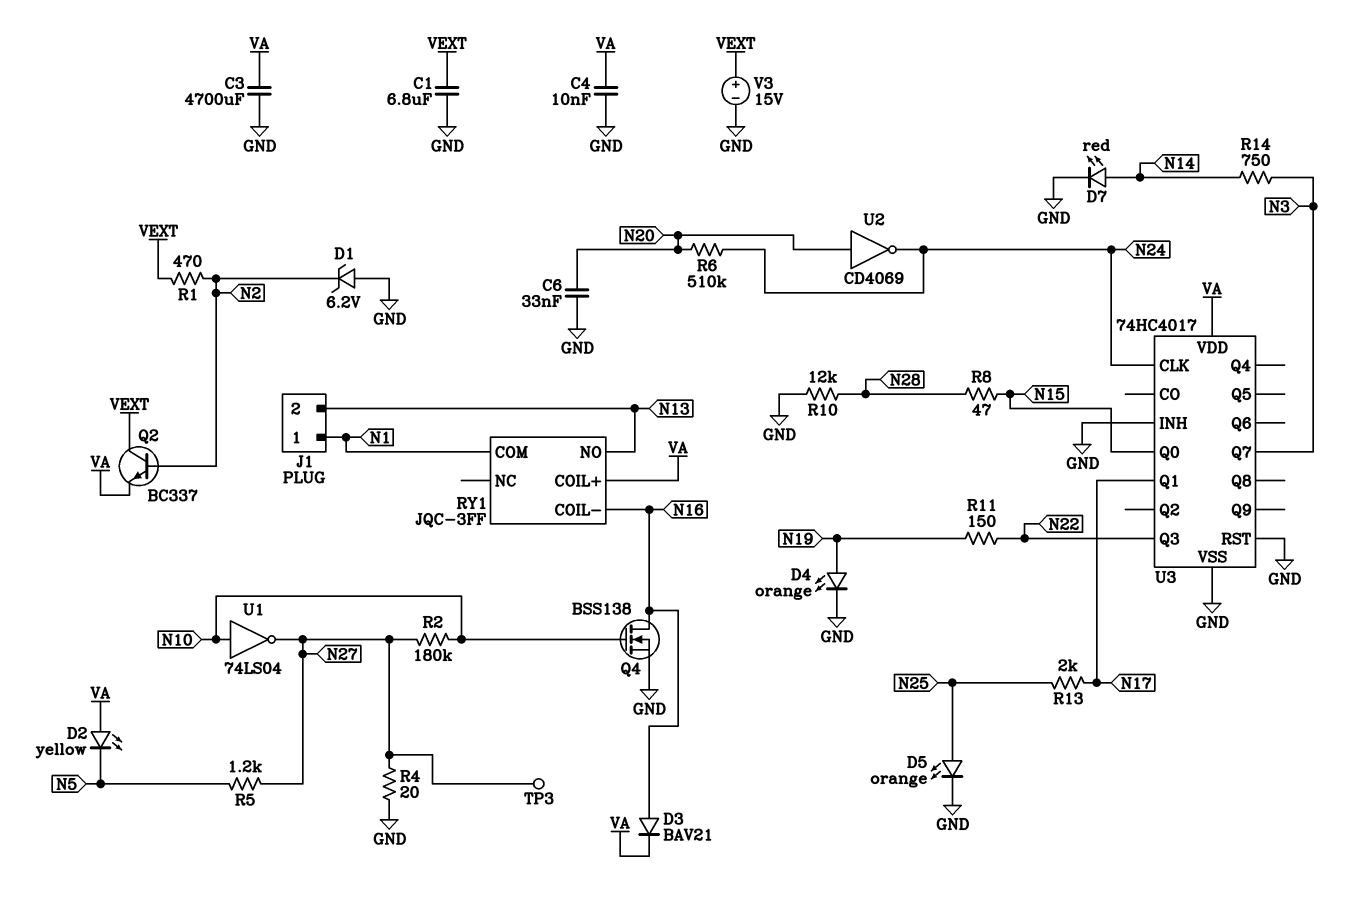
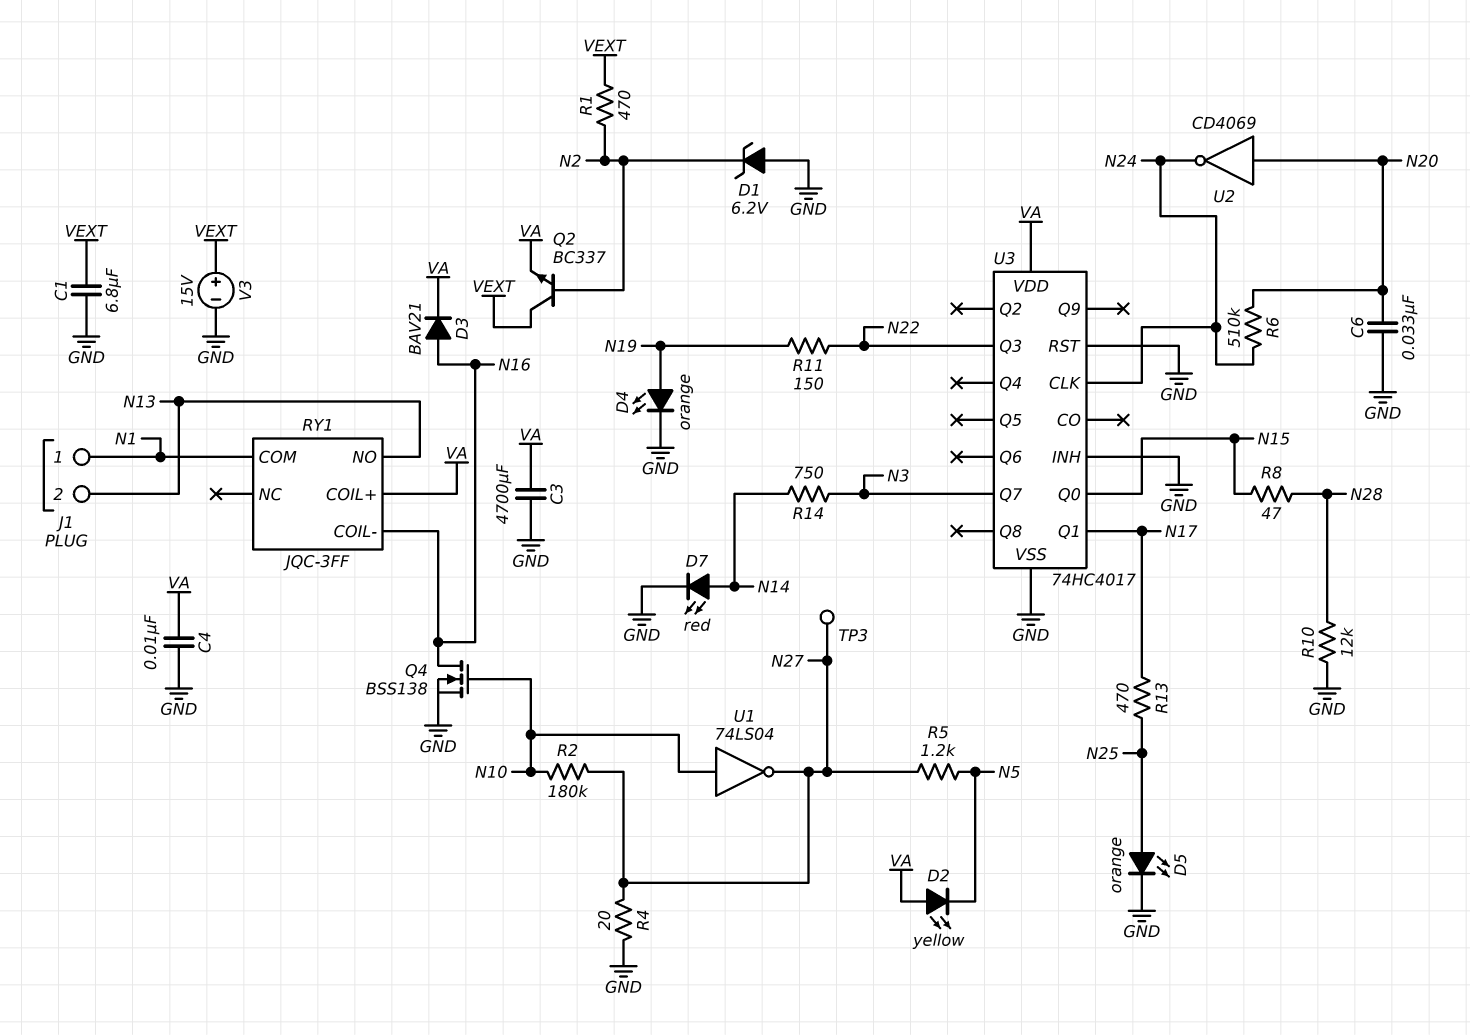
R13: 2k (N17, N25) -> 470 (N17, N25)

